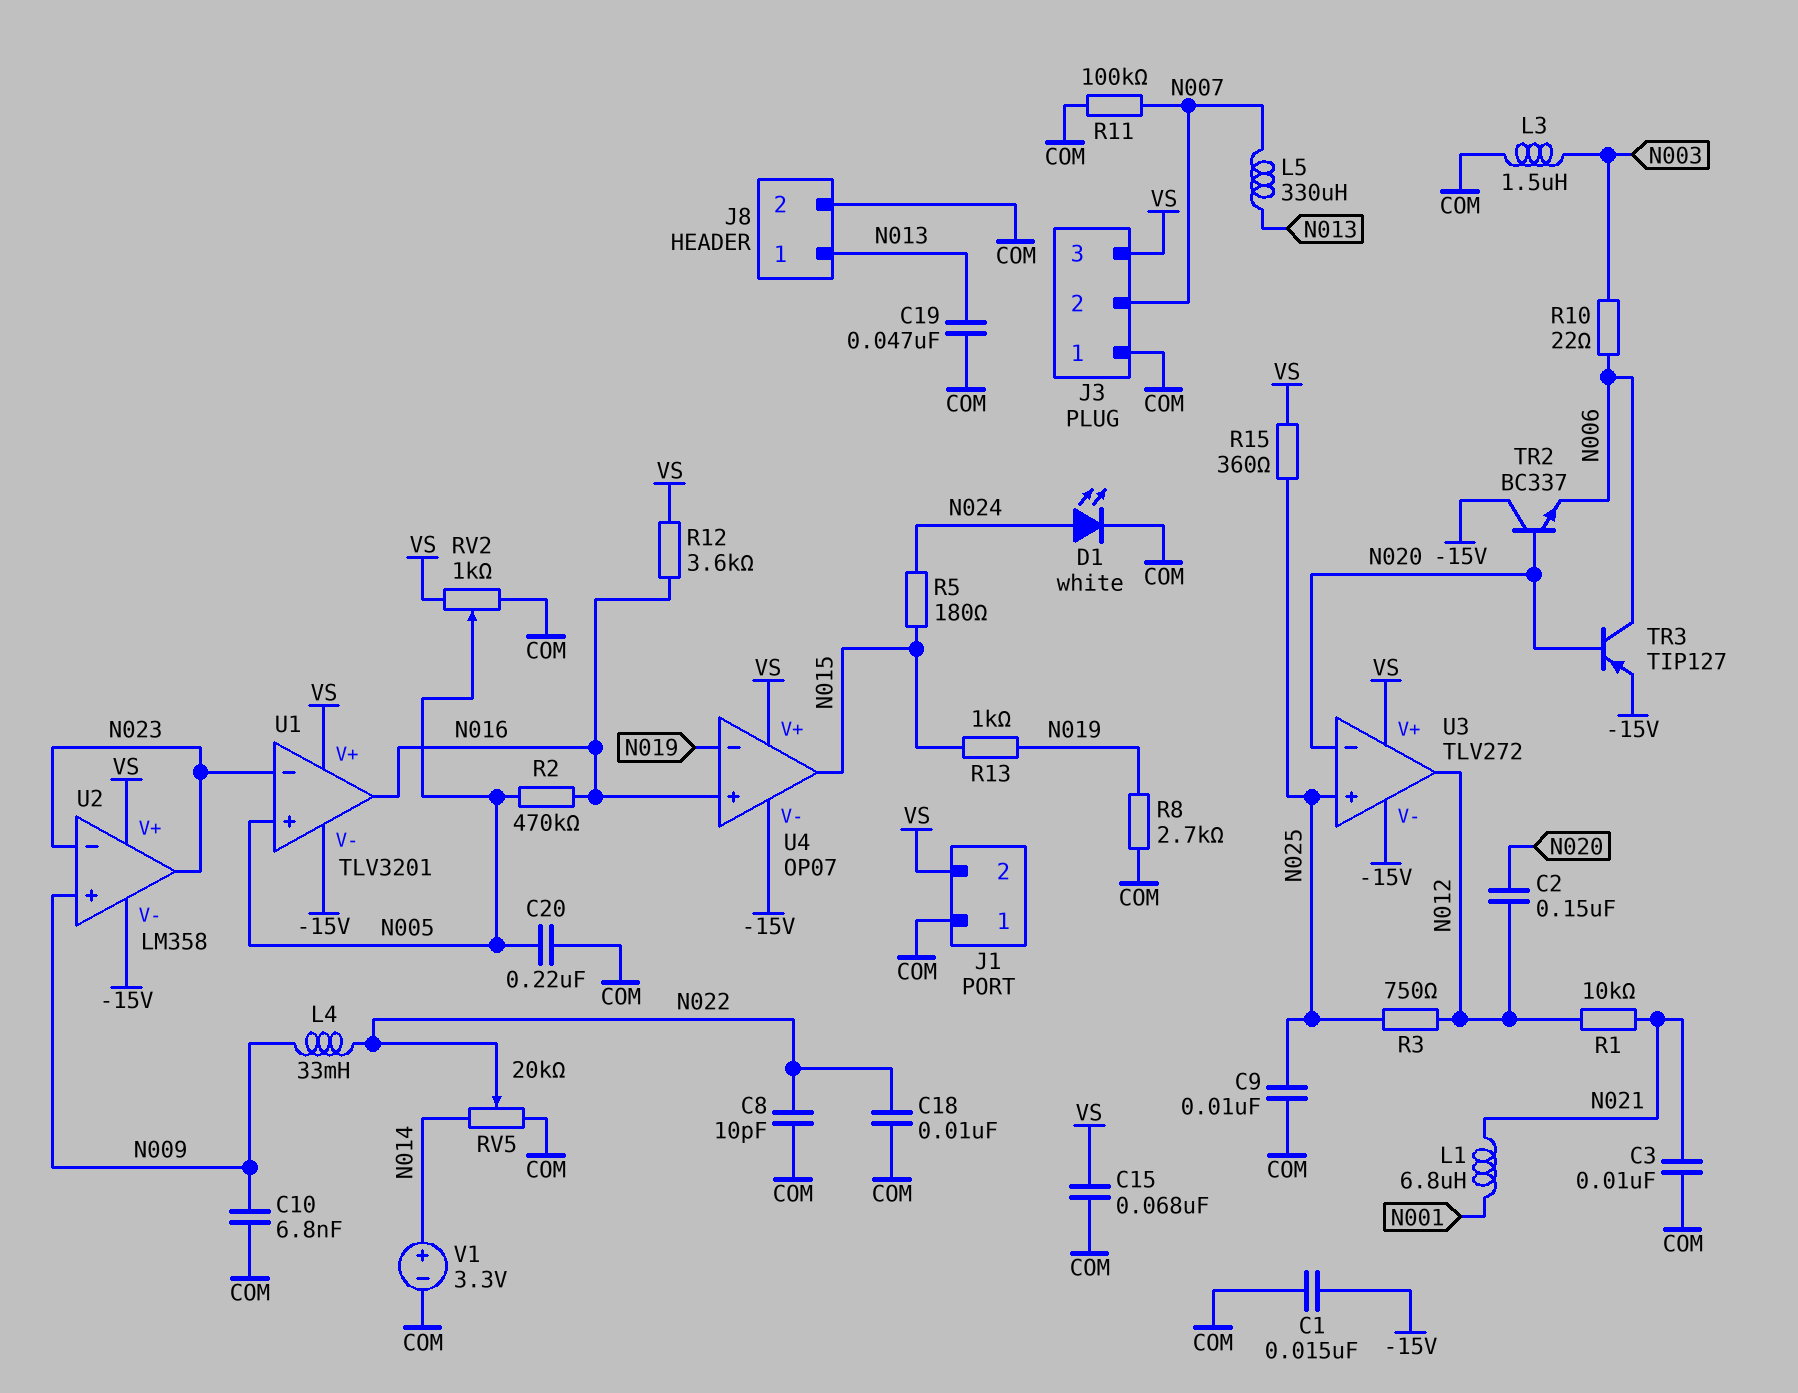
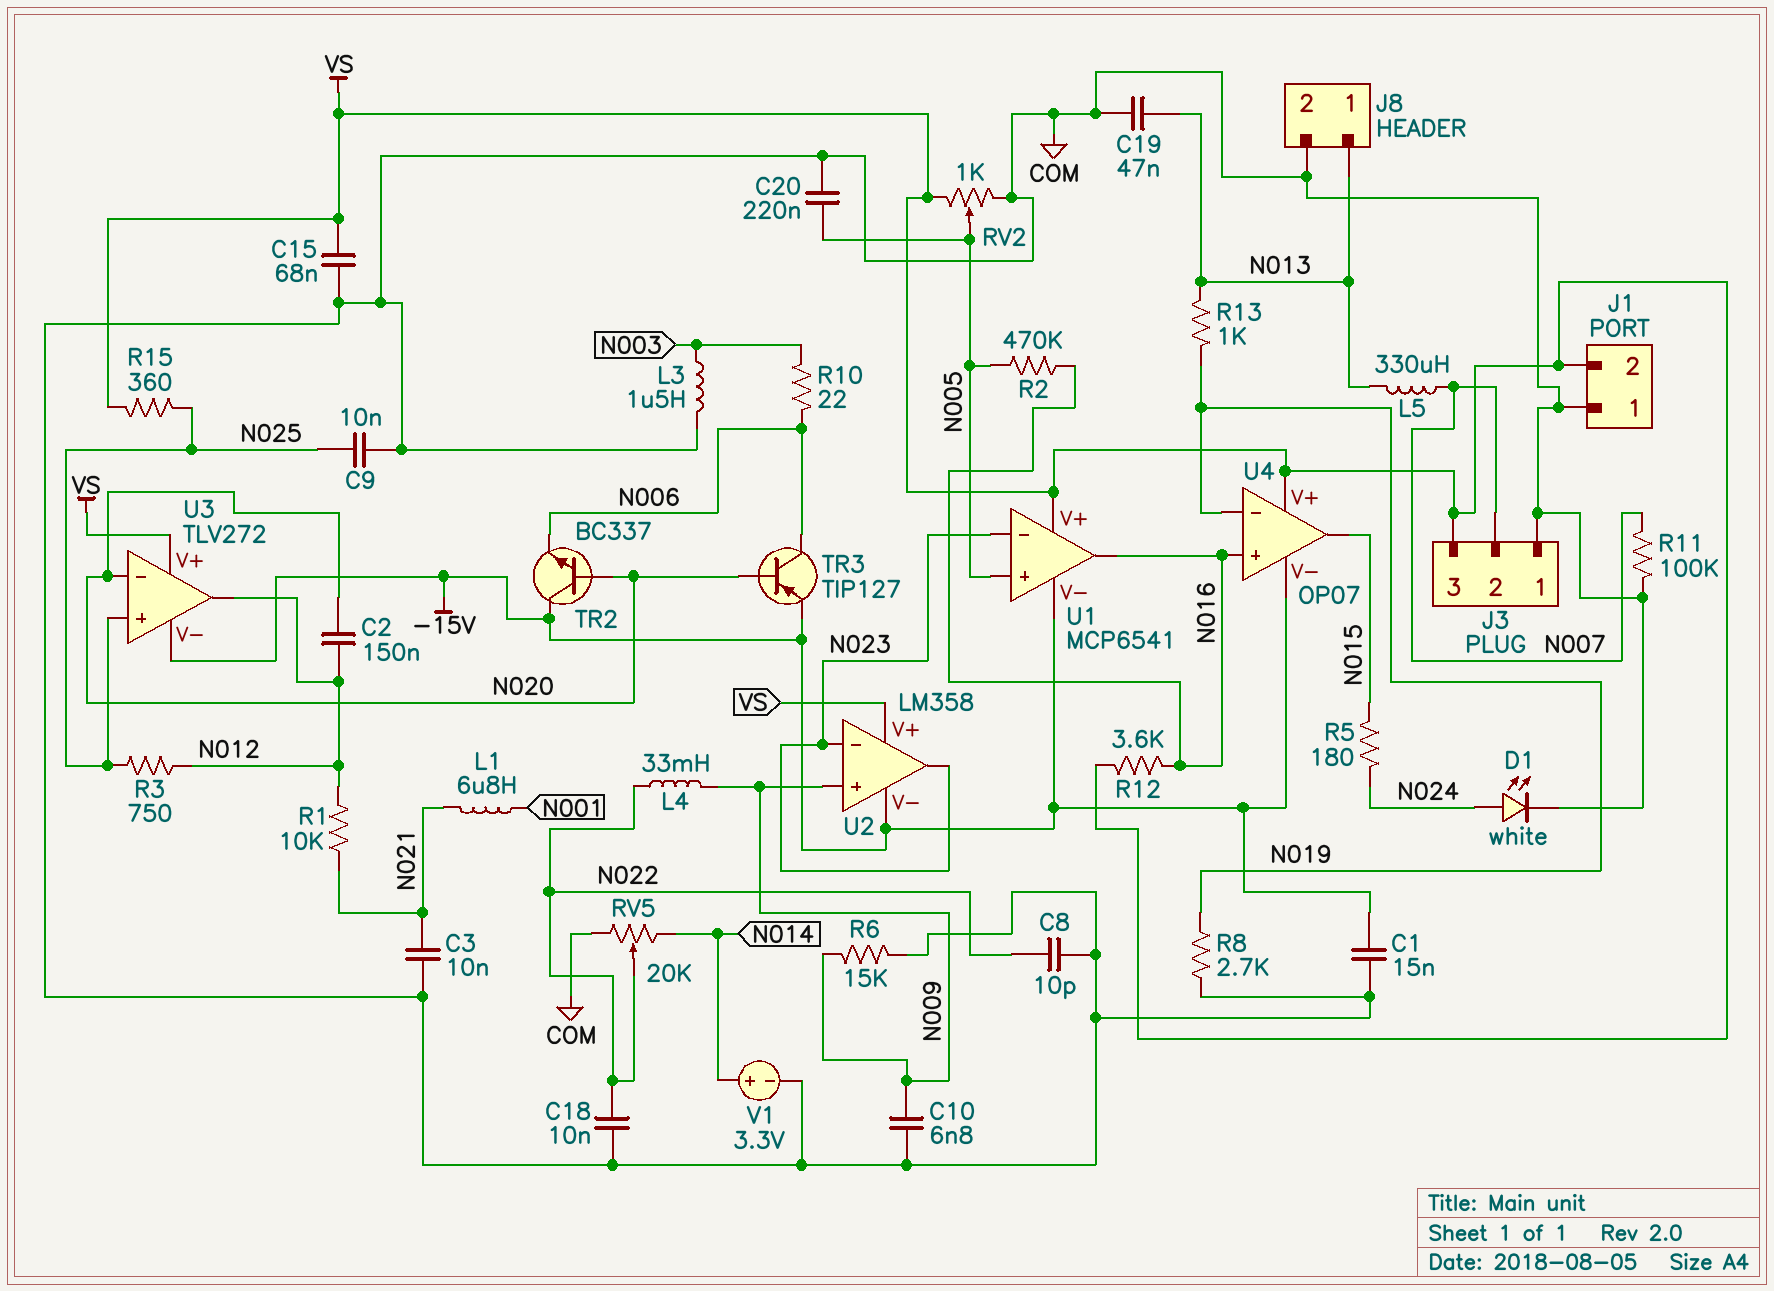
R6: none -> 15k (COM, N009)
R13: 1k (N015, N019) -> 1k (N013, N019)
U1: TLV3201 -> MCP6541

